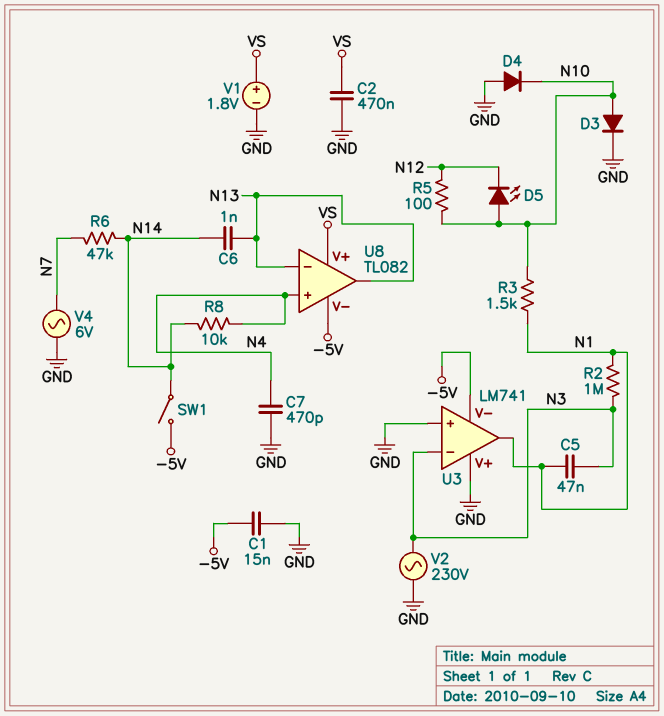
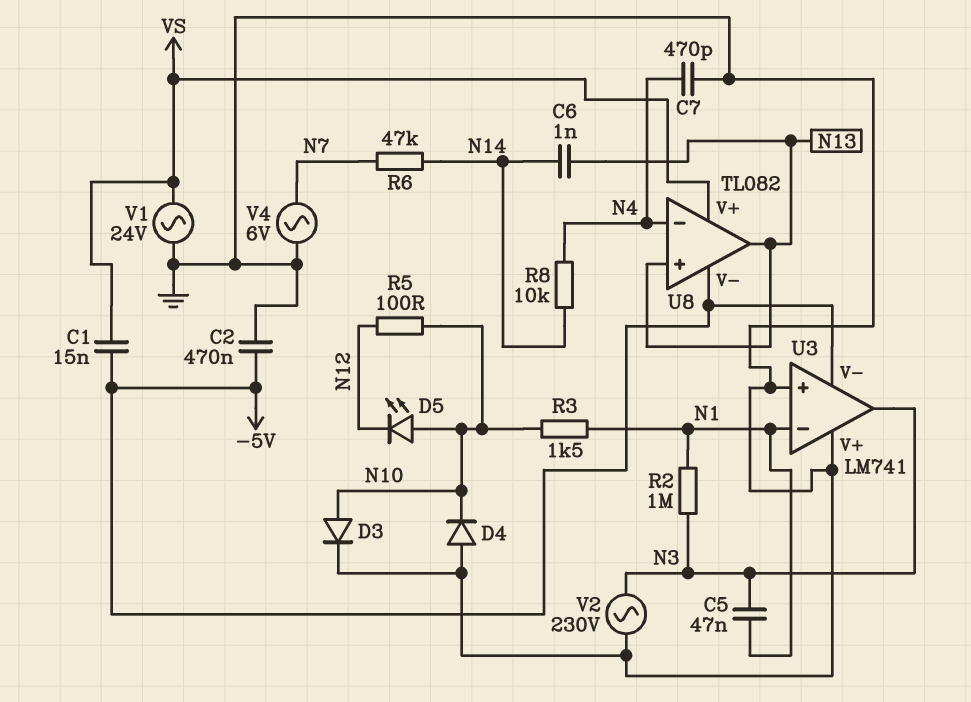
C1: 15nF (-5V, GND) -> 15nF (-5V, VS)
C2: 470nF (GND, VS) -> 470nF (-5V, GND)
SW1: switch (-5V, N14) -> none
U3 pin in-: N3 -> N1
U3 pin out: N1 -> N3
U8 pin in+: N4 -> N13
U8 pin in-: N13 -> N4
V1: 1.8V (plus VS, minus GND) -> AC 24V (GND, VS)

